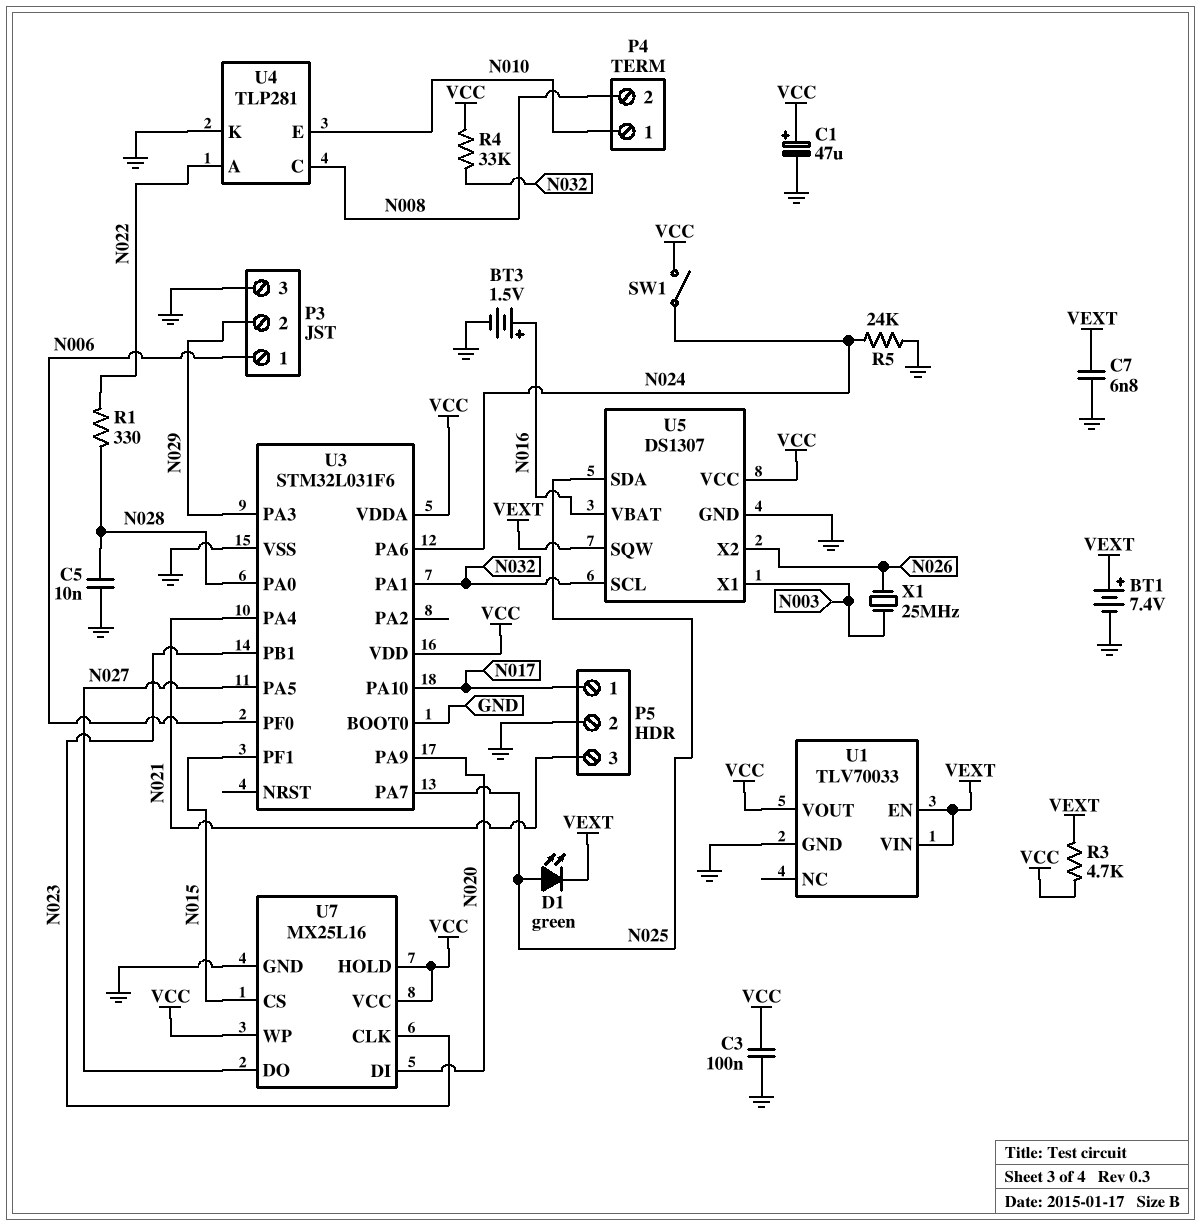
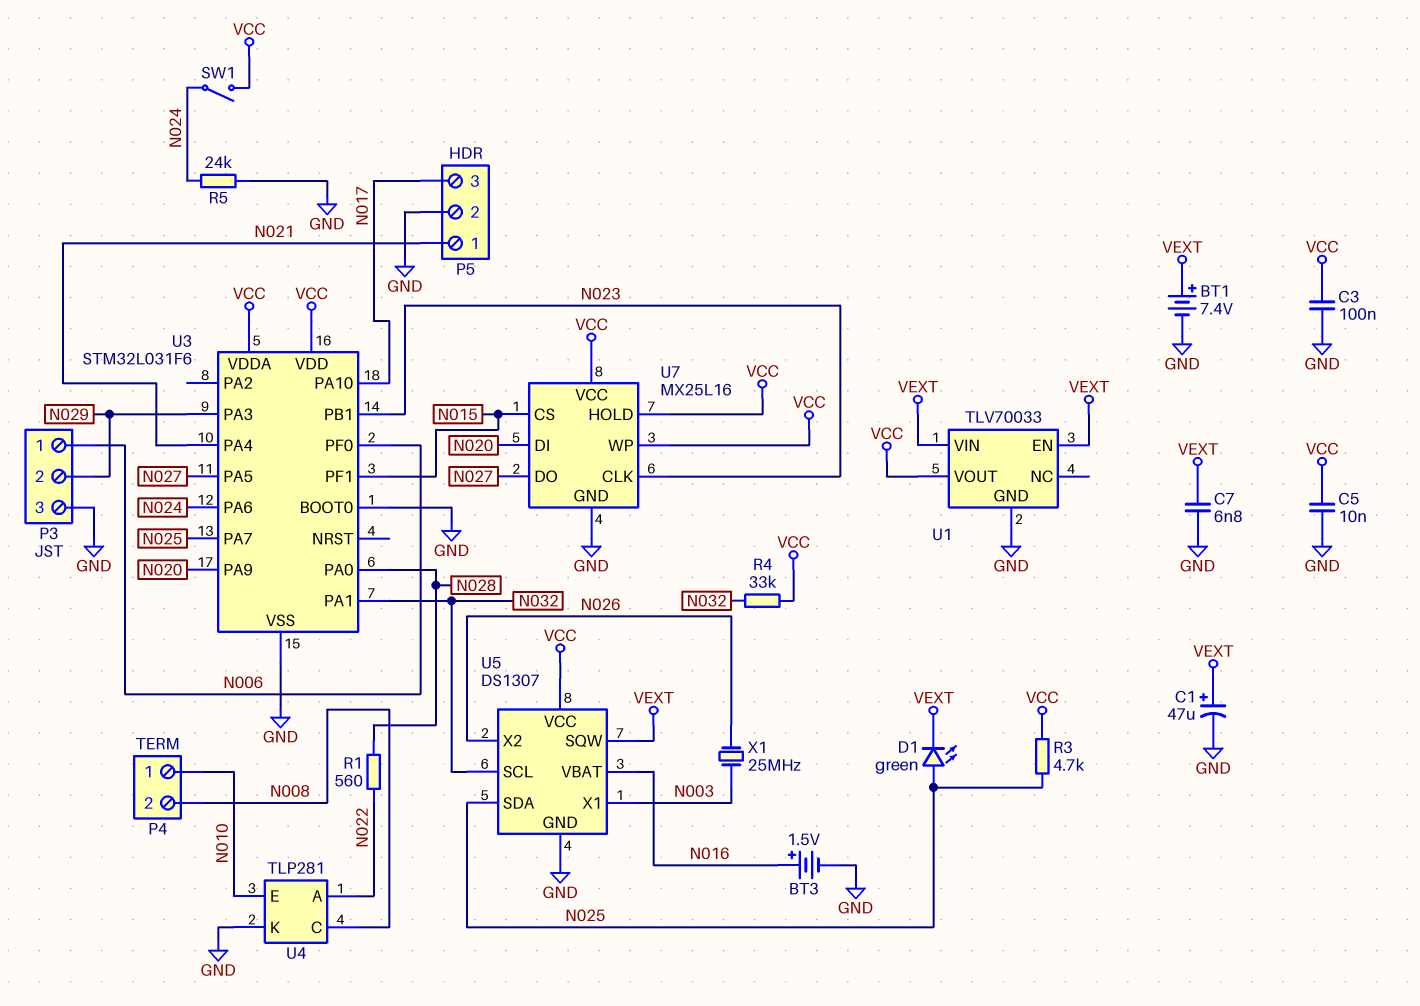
C1: 47uF (plus VCC, minus GND) -> 47uF (plus VEXT, minus GND)
C5: 10nF (GND, N028) -> 10nF (GND, VCC)
P5 pin 1: N017 -> N021
P5 pin 3: N021 -> N017
R1: 330 (N022, N028) -> 560 (N022, N028)
R3: 4.7k (VCC, VEXT) -> 4.7k (N025, VCC)

